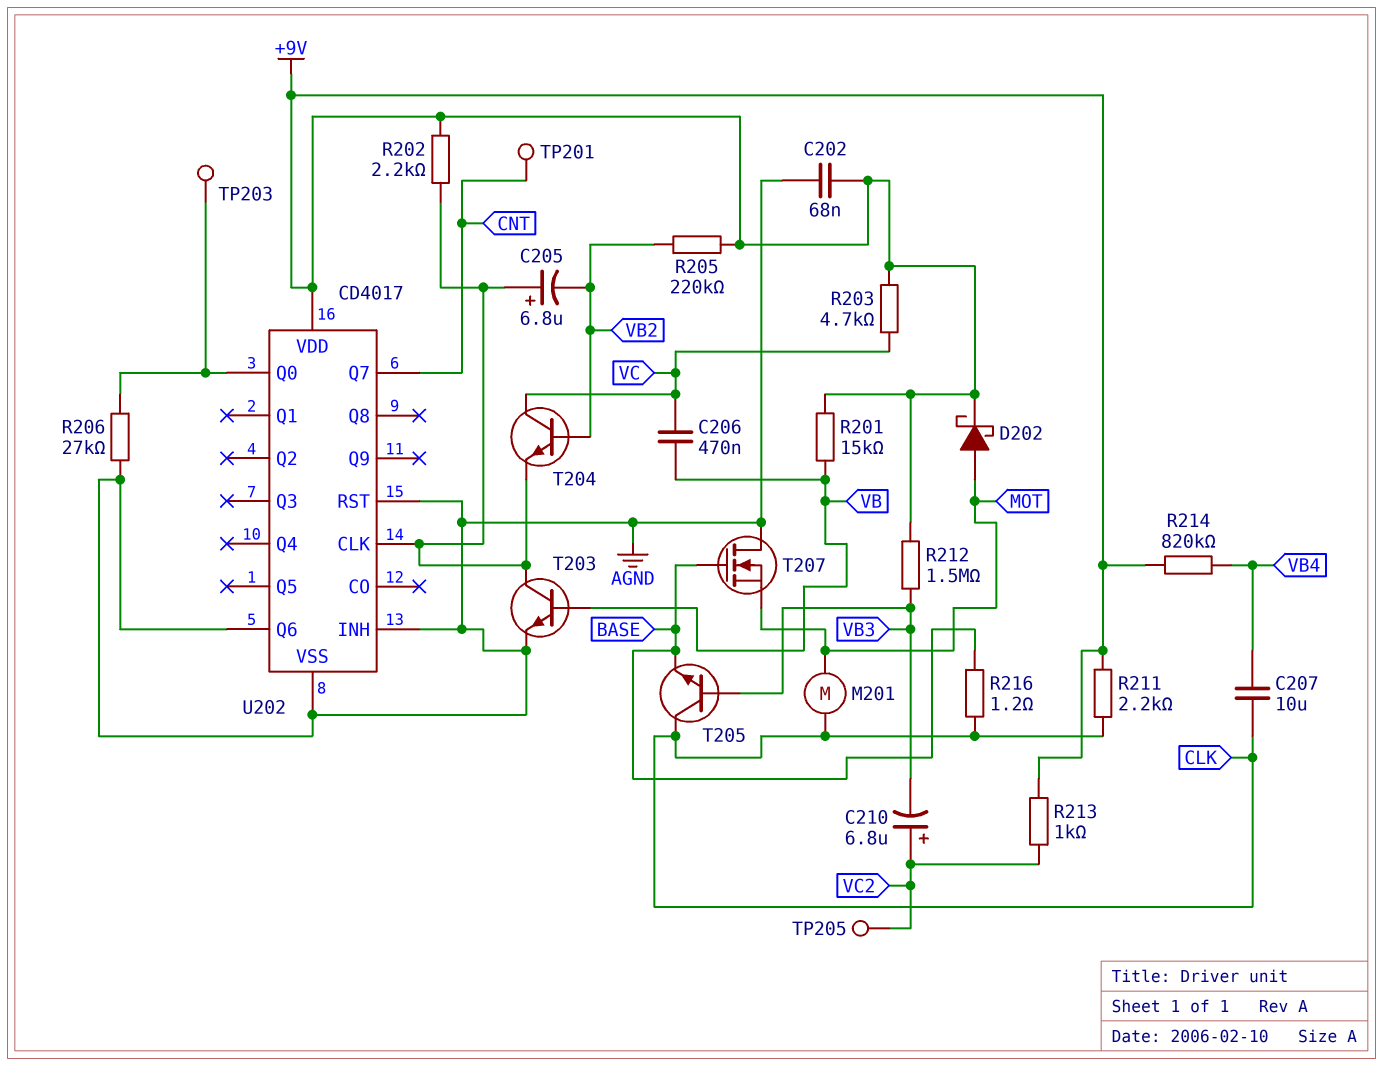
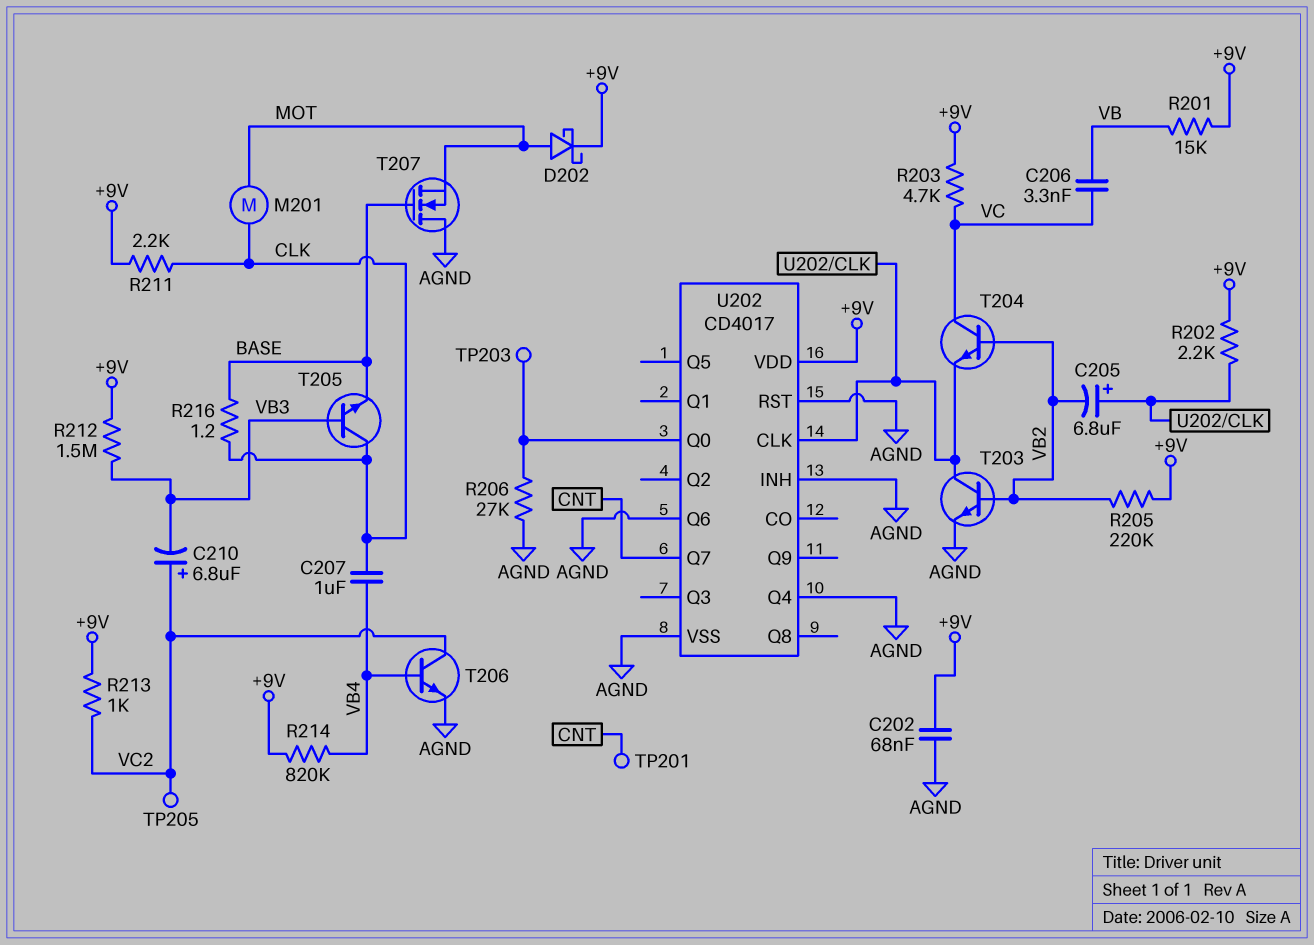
C206: 470nF (VB, VC) -> 3.3nF (VB, VC)
C207: 10uF (CLK, VB4) -> 1uF (CLK, VB4)
T203: NPN (B VB, C U202/CLK, E AGND) -> NPN (B VB2, C U202/CLK, E AGND)
T206: none -> NPN (B VB4, C VC2, E AGND)
U202 pin Q4: none -> AGND

